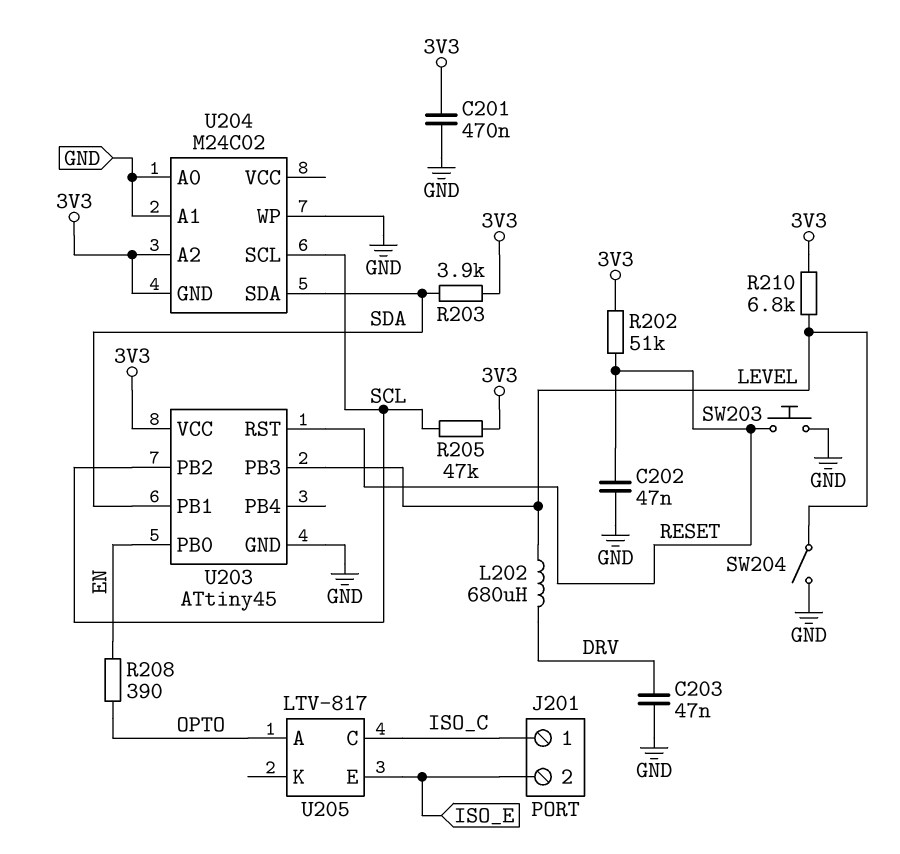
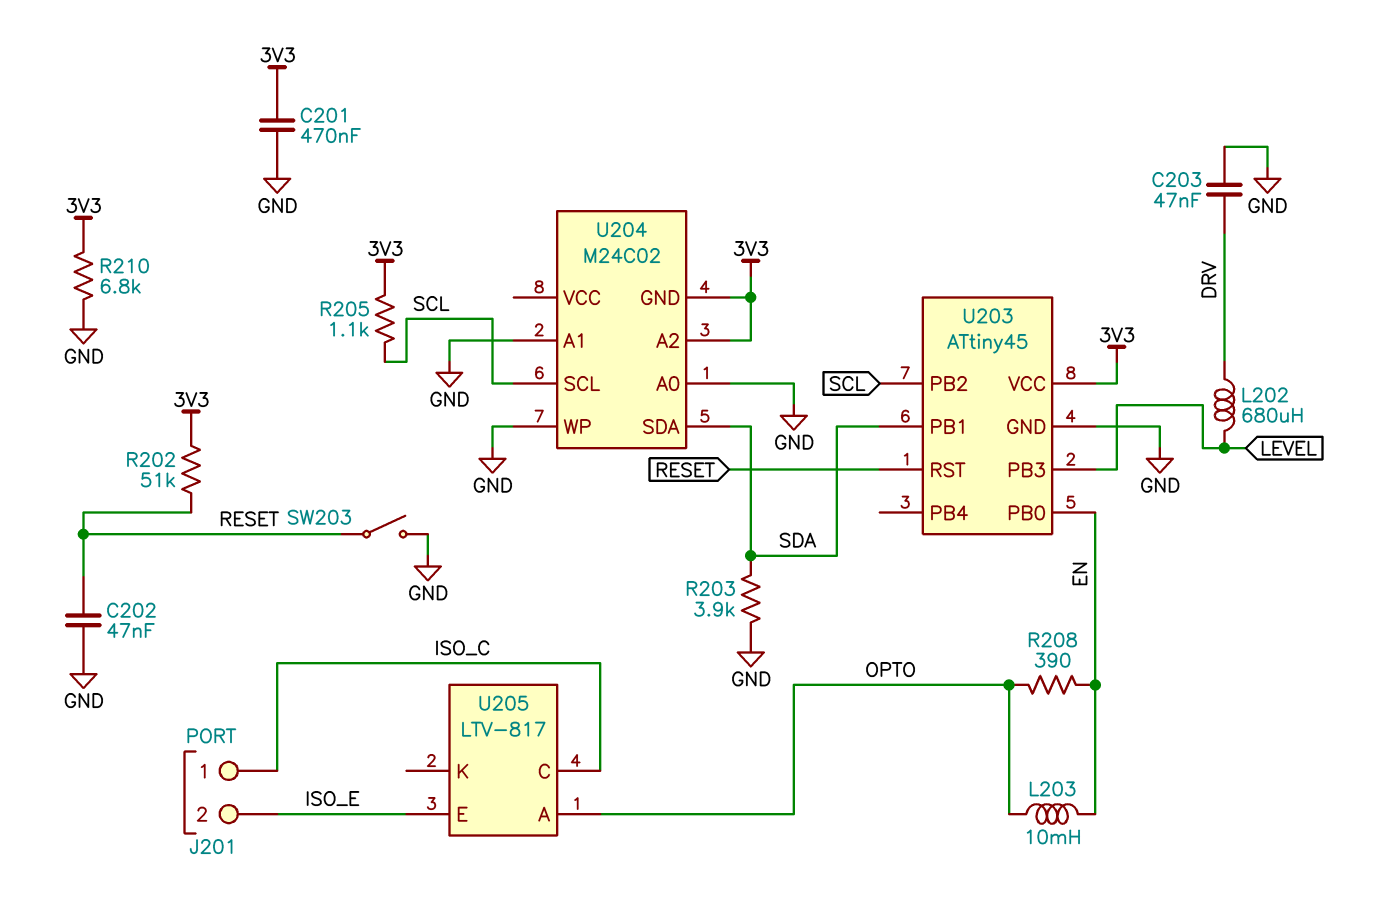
L203: none -> 10mH (EN, OPTO)
R203: 3.9k (3V3, SDA) -> 3.9k (GND, SDA)
R205: 47k (3V3, SCL) -> 1.1k (3V3, SCL)
R210: 6.8k (3V3, LEVEL) -> 6.8k (3V3, GND)
SW203: button (GND, RESET) -> switch (GND, RESET)
SW204: switch (GND, LEVEL) -> none

